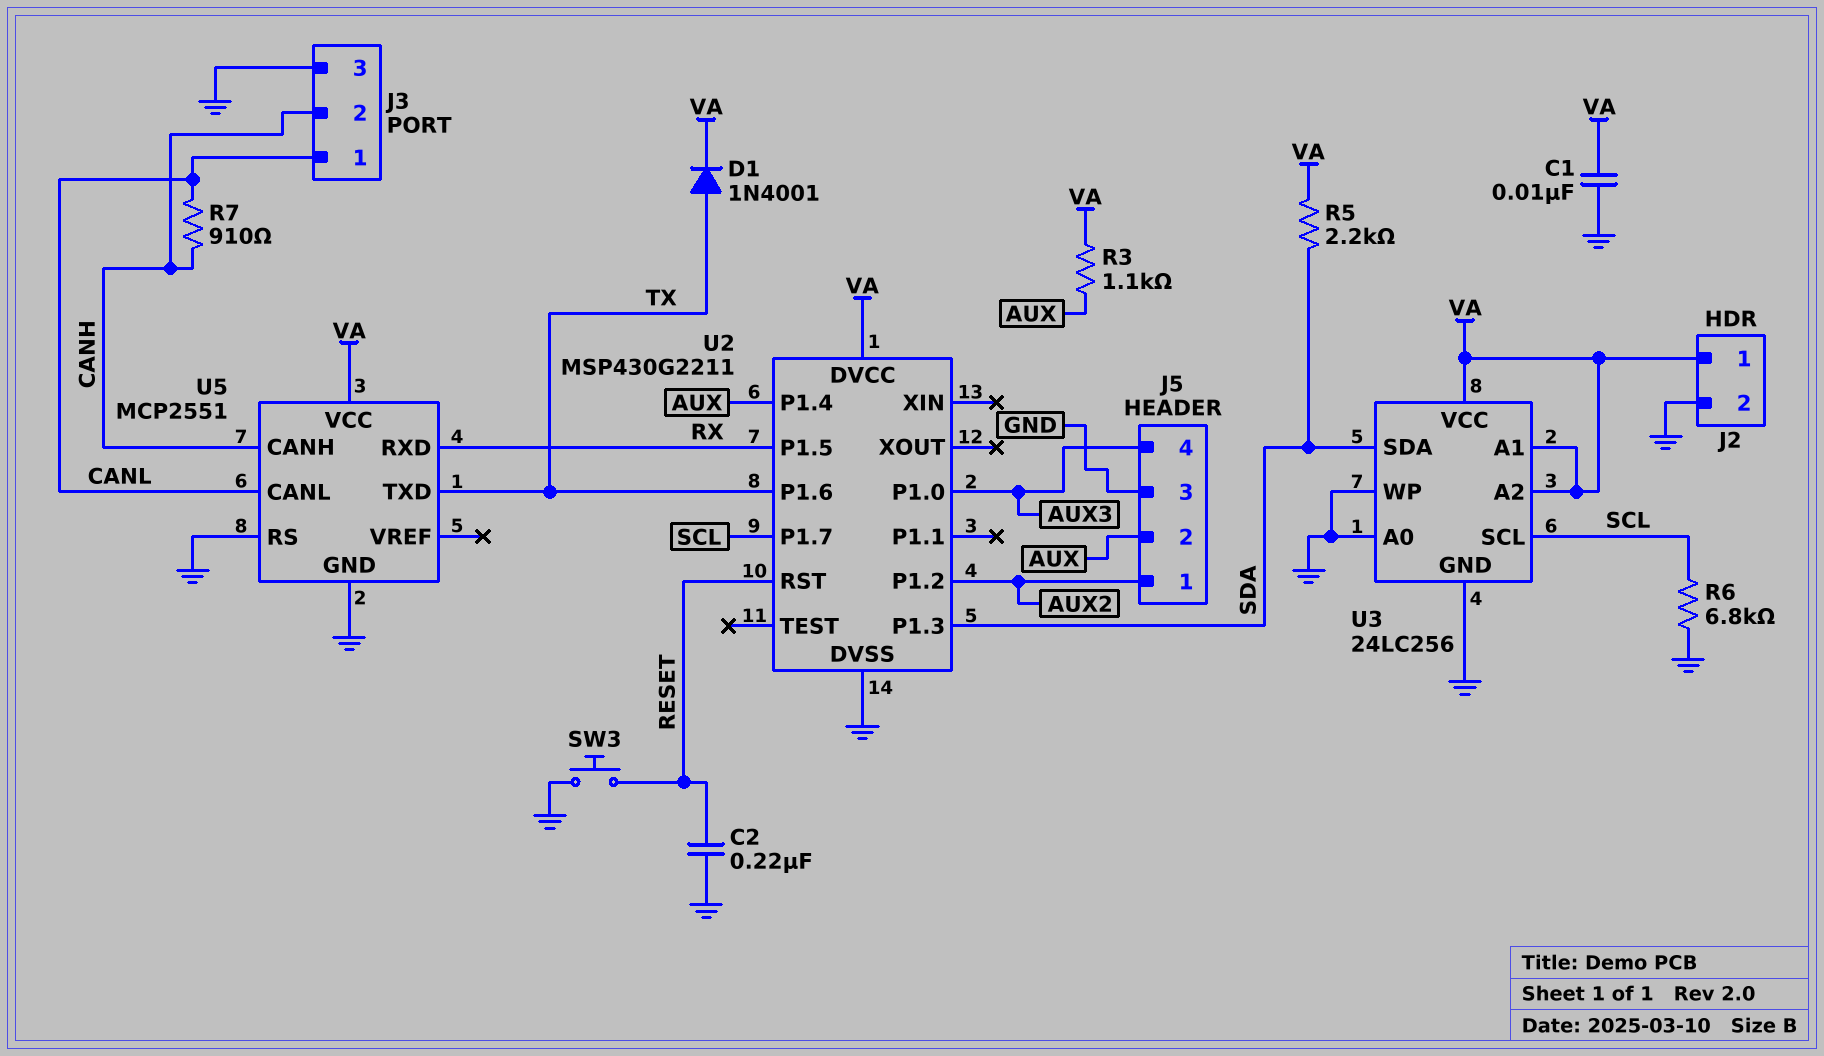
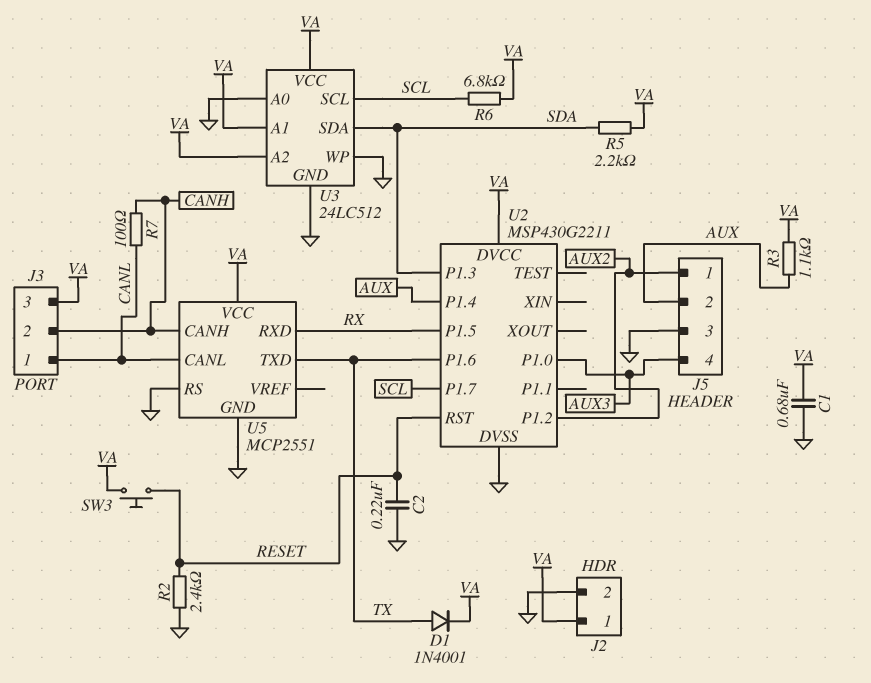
C1: 10nF (GND, VA) -> 680nF (GND, VA)
J3 pin 3: GND -> VA
R2: none -> 2.4k (GND, RESET)
R6: 6.8k (GND, SCL) -> 6.8k (SCL, VA)
R7: 910 (CANH, CANL) -> 100 (CANH, CANL)
SW3: button (GND, RESET) -> button (RESET, VA)
U3: 24LC256 -> 24LC512

